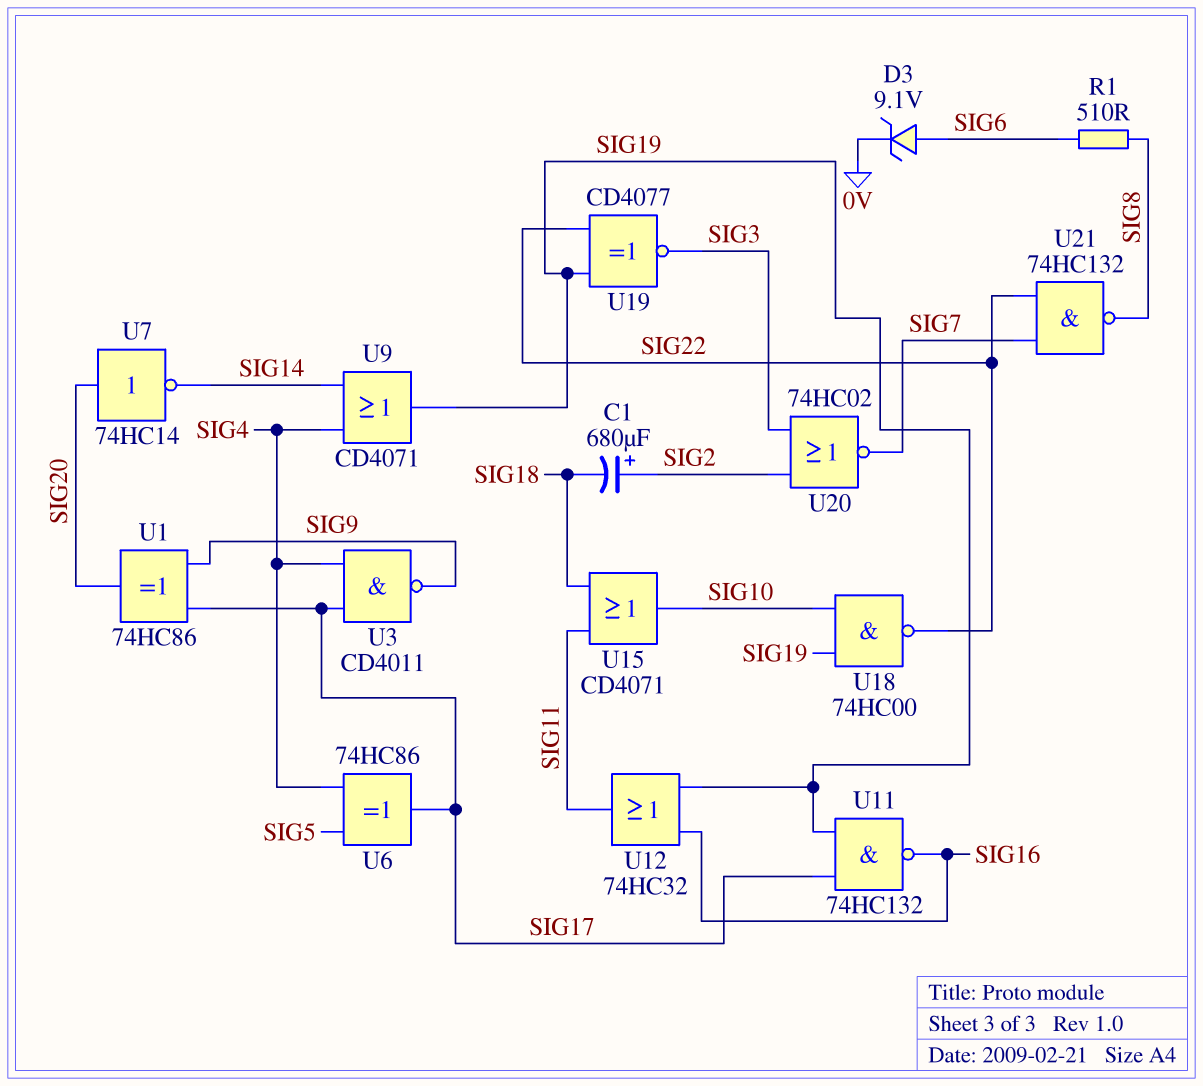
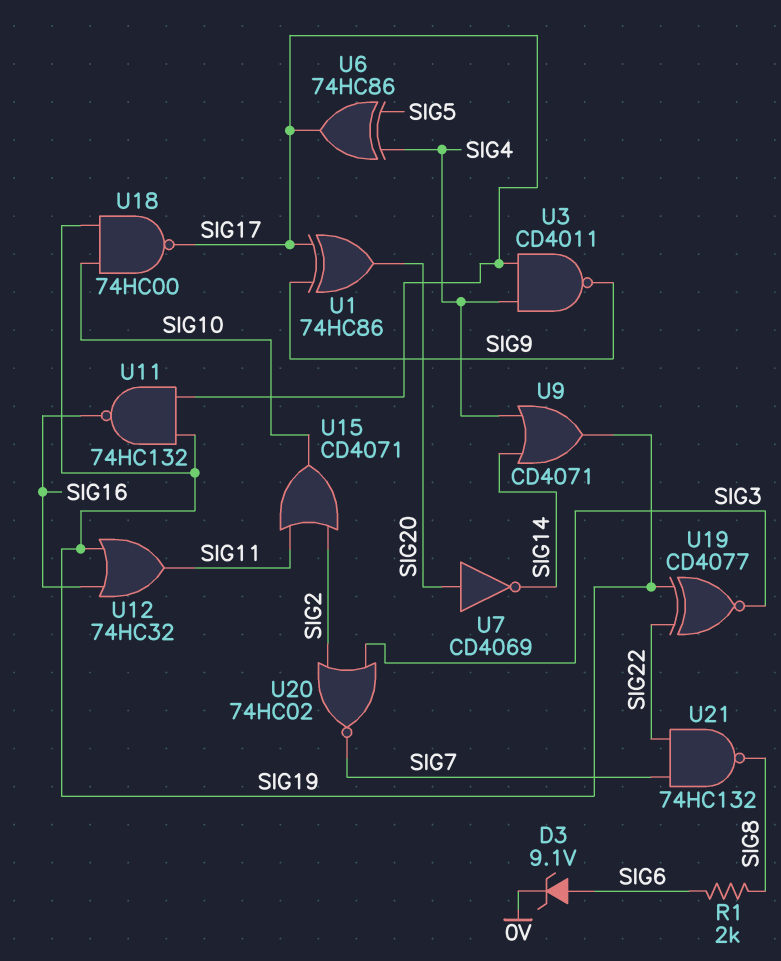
C1: 680uF (plus SIG2, minus SIG18) -> none
R1: 510 (SIG6, SIG8) -> 2k (SIG6, SIG8)
U7: NOT 74HC14 (in SIG20, out SIG14) -> NOT CD4069 (in SIG20, out SIG14)
U15: OR CD4071 (in SIG11, in SIG18, out SIG10) -> OR CD4071 (in SIG2, in SIG11, out SIG10)
U18: NAND 74HC00 (in SIG10, in SIG19, out SIG22) -> NAND 74HC00 (in SIG10, in SIG19, out SIG17)

